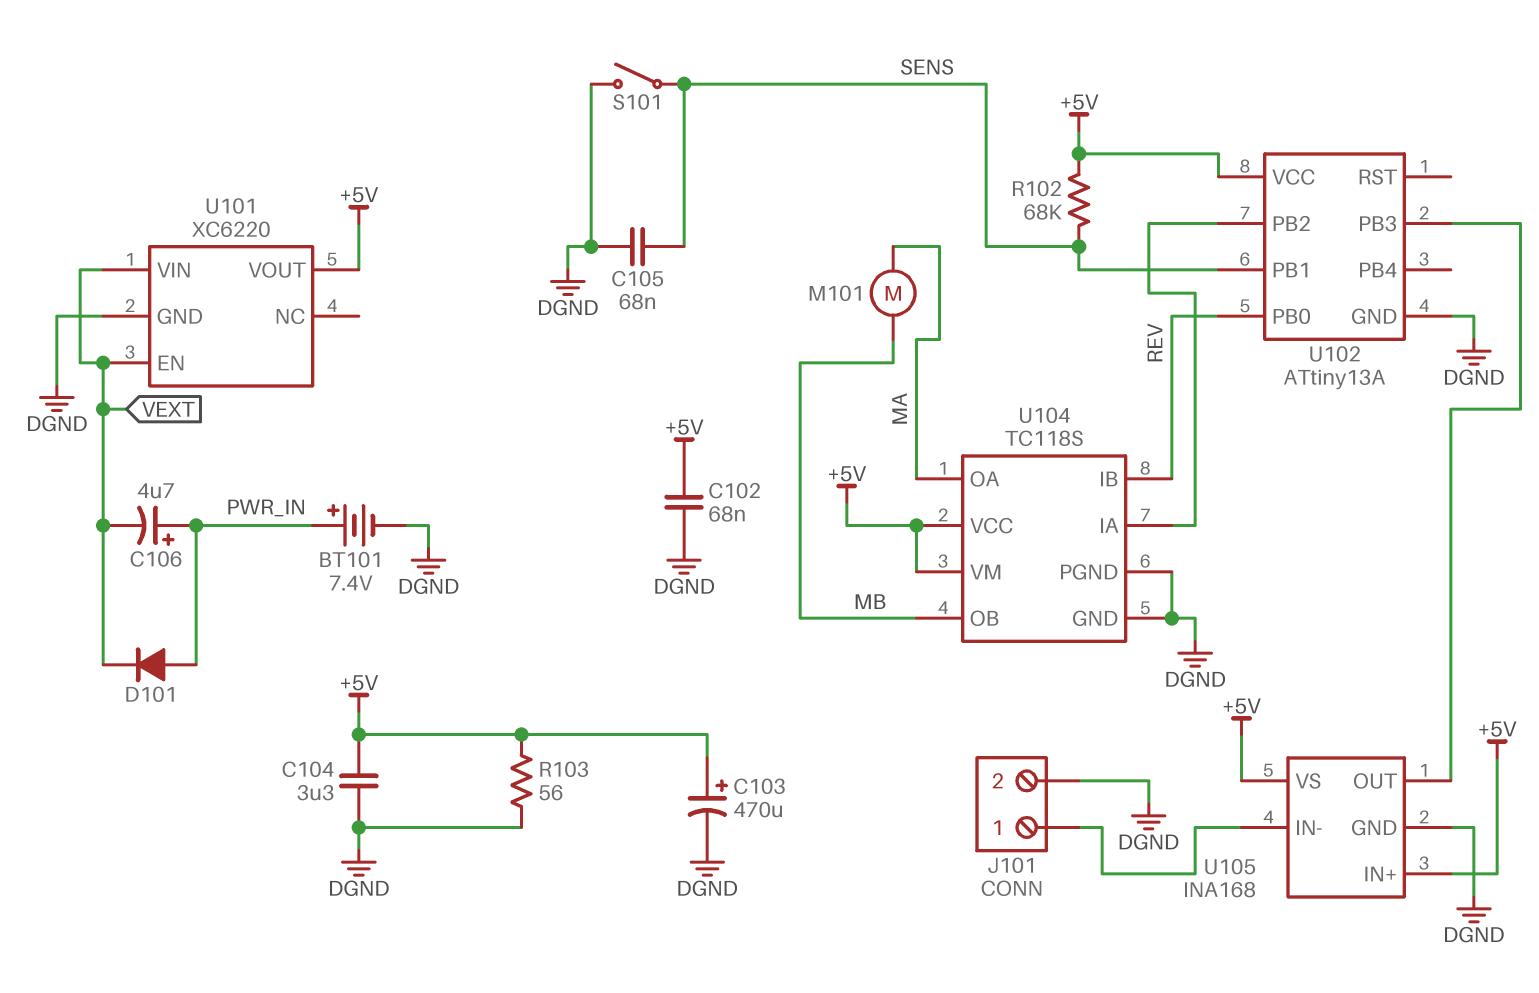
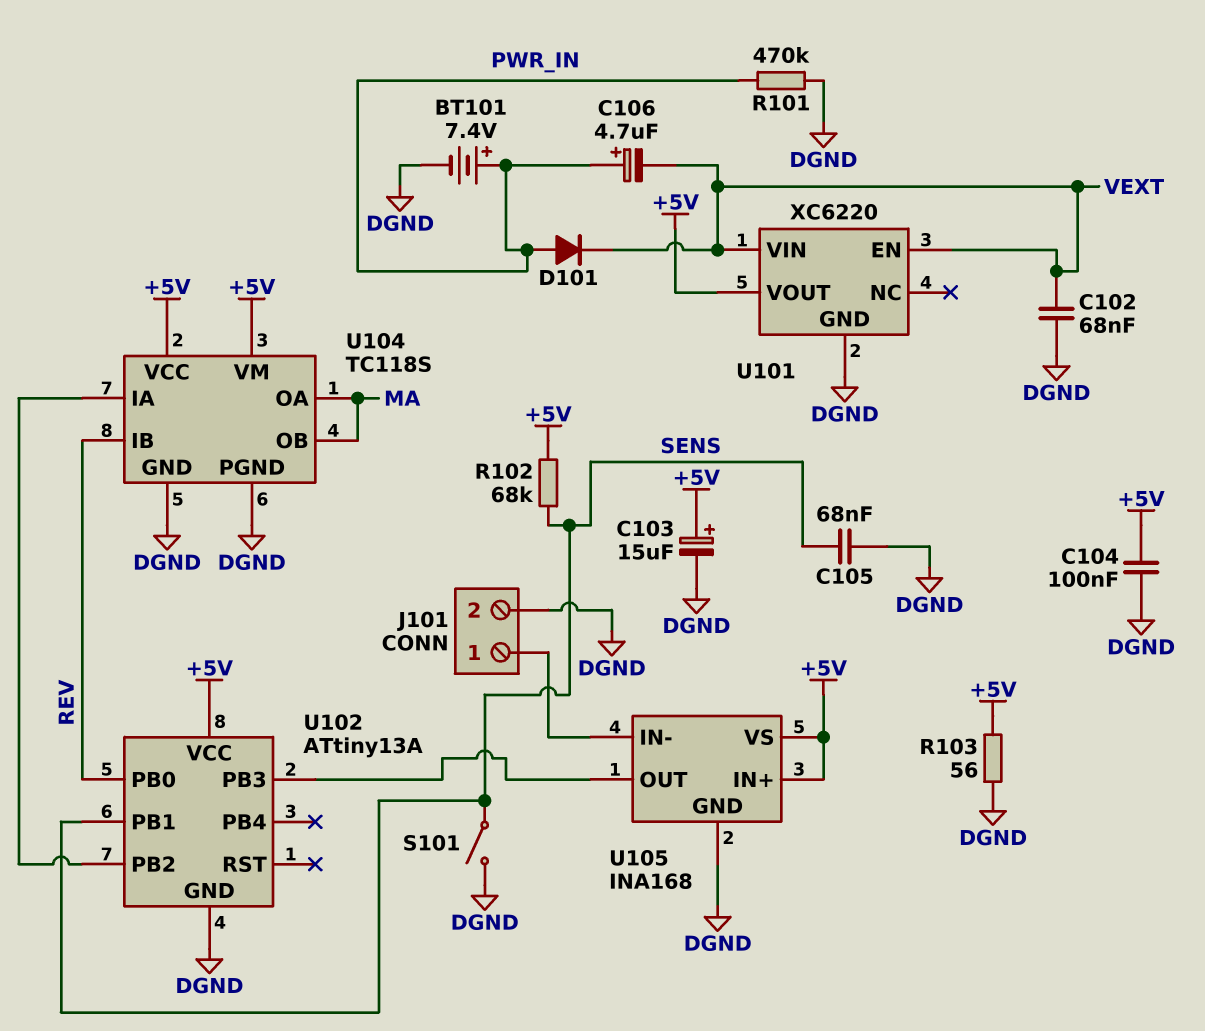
C102: 68nF (+5V, DGND) -> 68nF (DGND, VEXT)
C103: 470uF (plus +5V, minus DGND) -> 15uF (plus +5V, minus DGND)
C104: 3.3uF (+5V, DGND) -> 100nF (+5V, DGND)
M101: motor (MA, MB) -> none
R101: none -> 470k (DGND, PWR_IN)
U104 pin OB: MB -> MA

